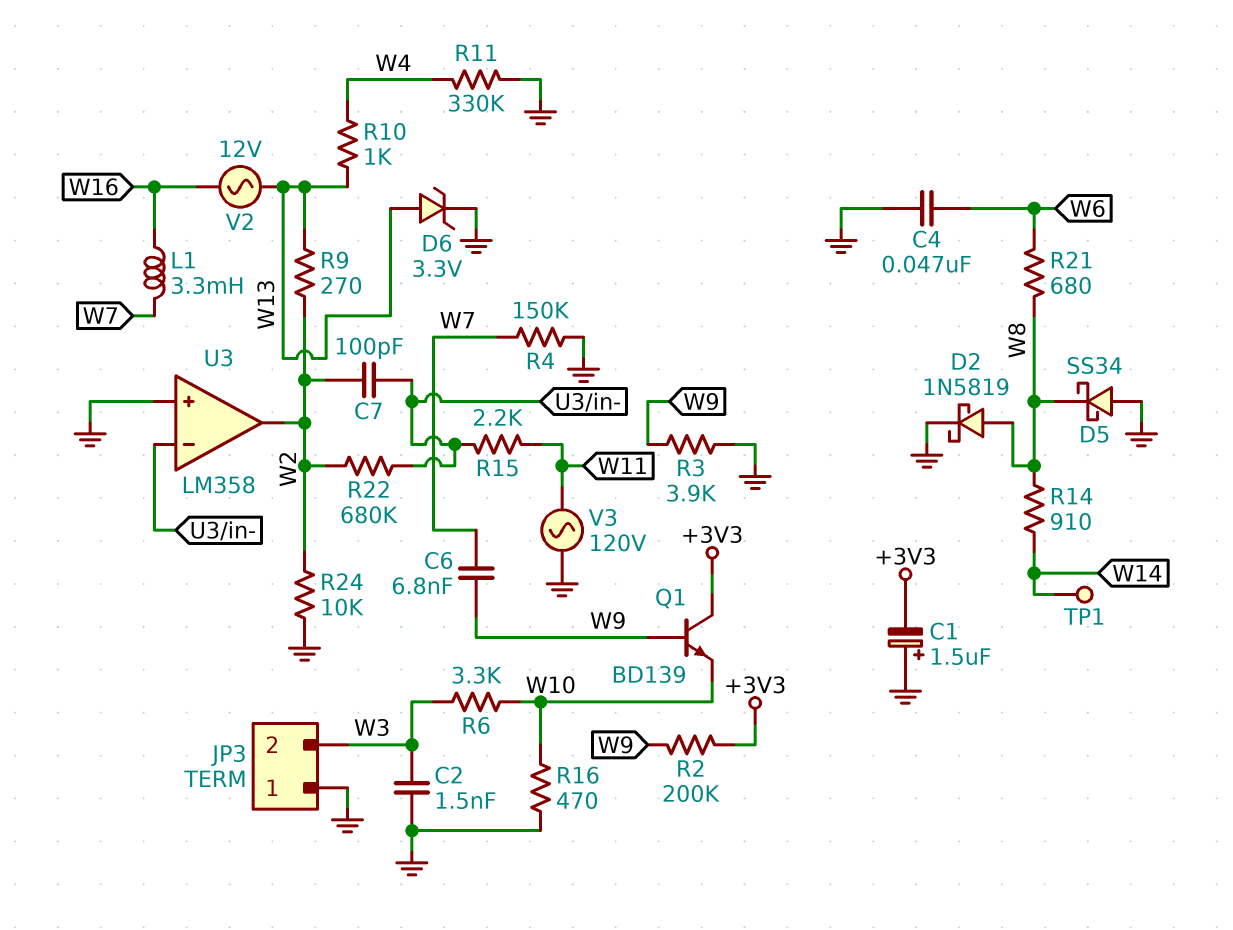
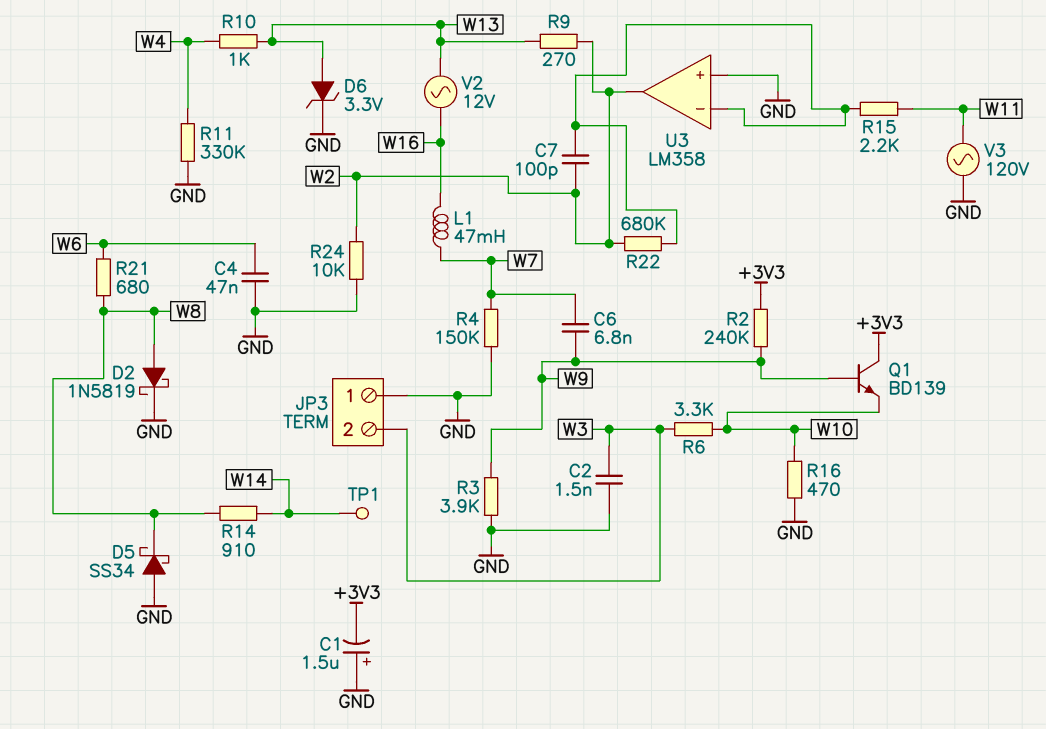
L1: 3.3mH (W7, W16) -> 47mH (W7, W16)
R2: 200k (+3V3, W9) -> 240k (+3V3, W9)

